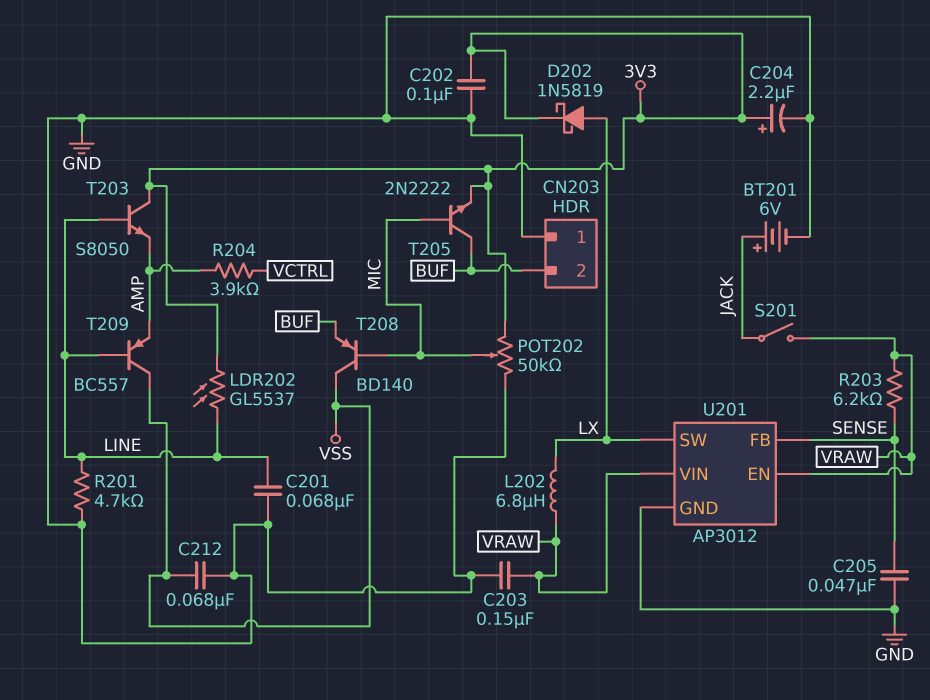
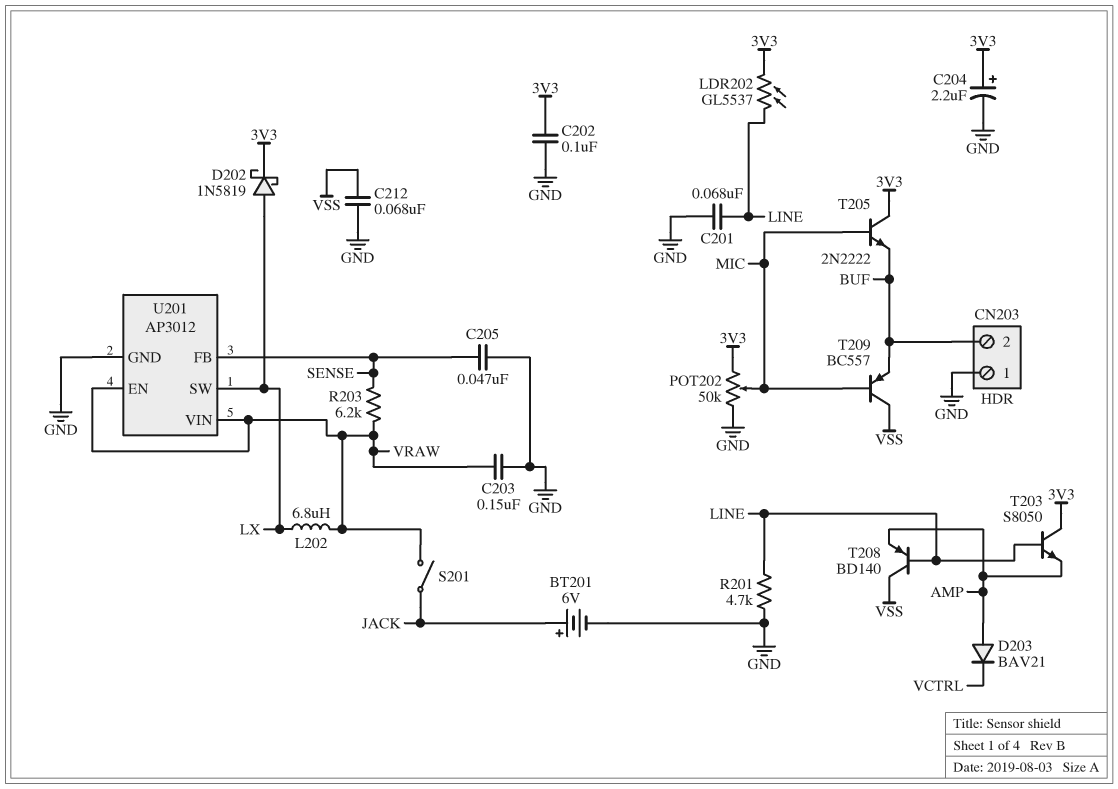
D203: none -> diode BAV21 (A AMP, K VCTRL)
R204: 3.9k (AMP, VCTRL) -> none
T205: NPN 2N2222 (B MIC, C BUF, E 3V3) -> NPN 2N2222 (B MIC, C 3V3, E BUF)
T208: PNP BD140 (B MIC, C VSS, E BUF) -> PNP BD140 (B LINE, C VSS, E AMP)
T209: PNP BC557 (B LINE, C VSS, E AMP) -> PNP BC557 (B MIC, C VSS, E BUF)

